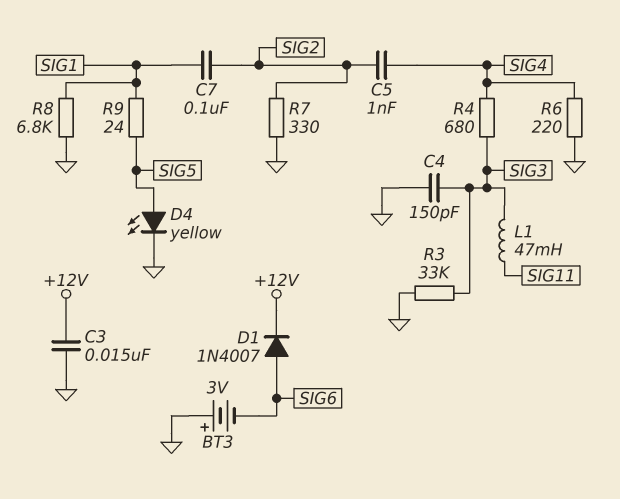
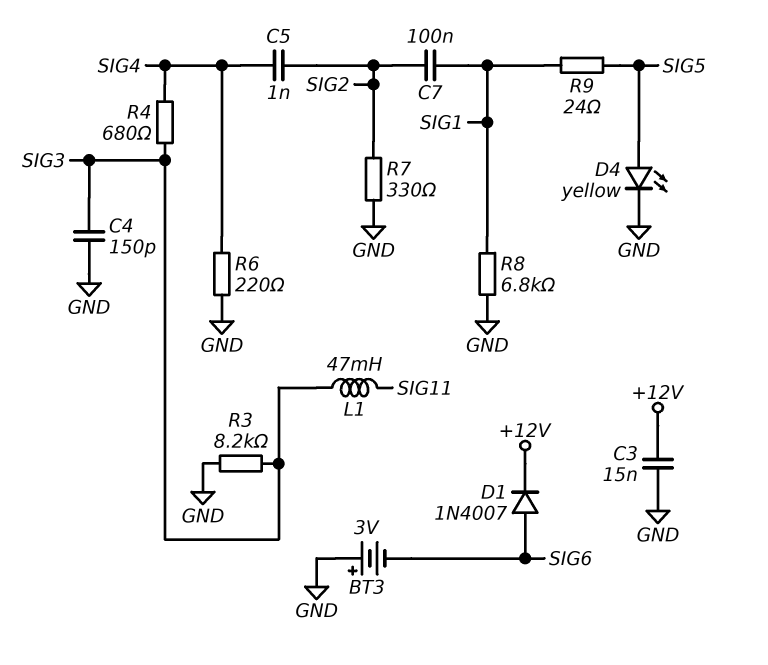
R3: 33k (GND, SIG3) -> 8.2k (GND, SIG3)

